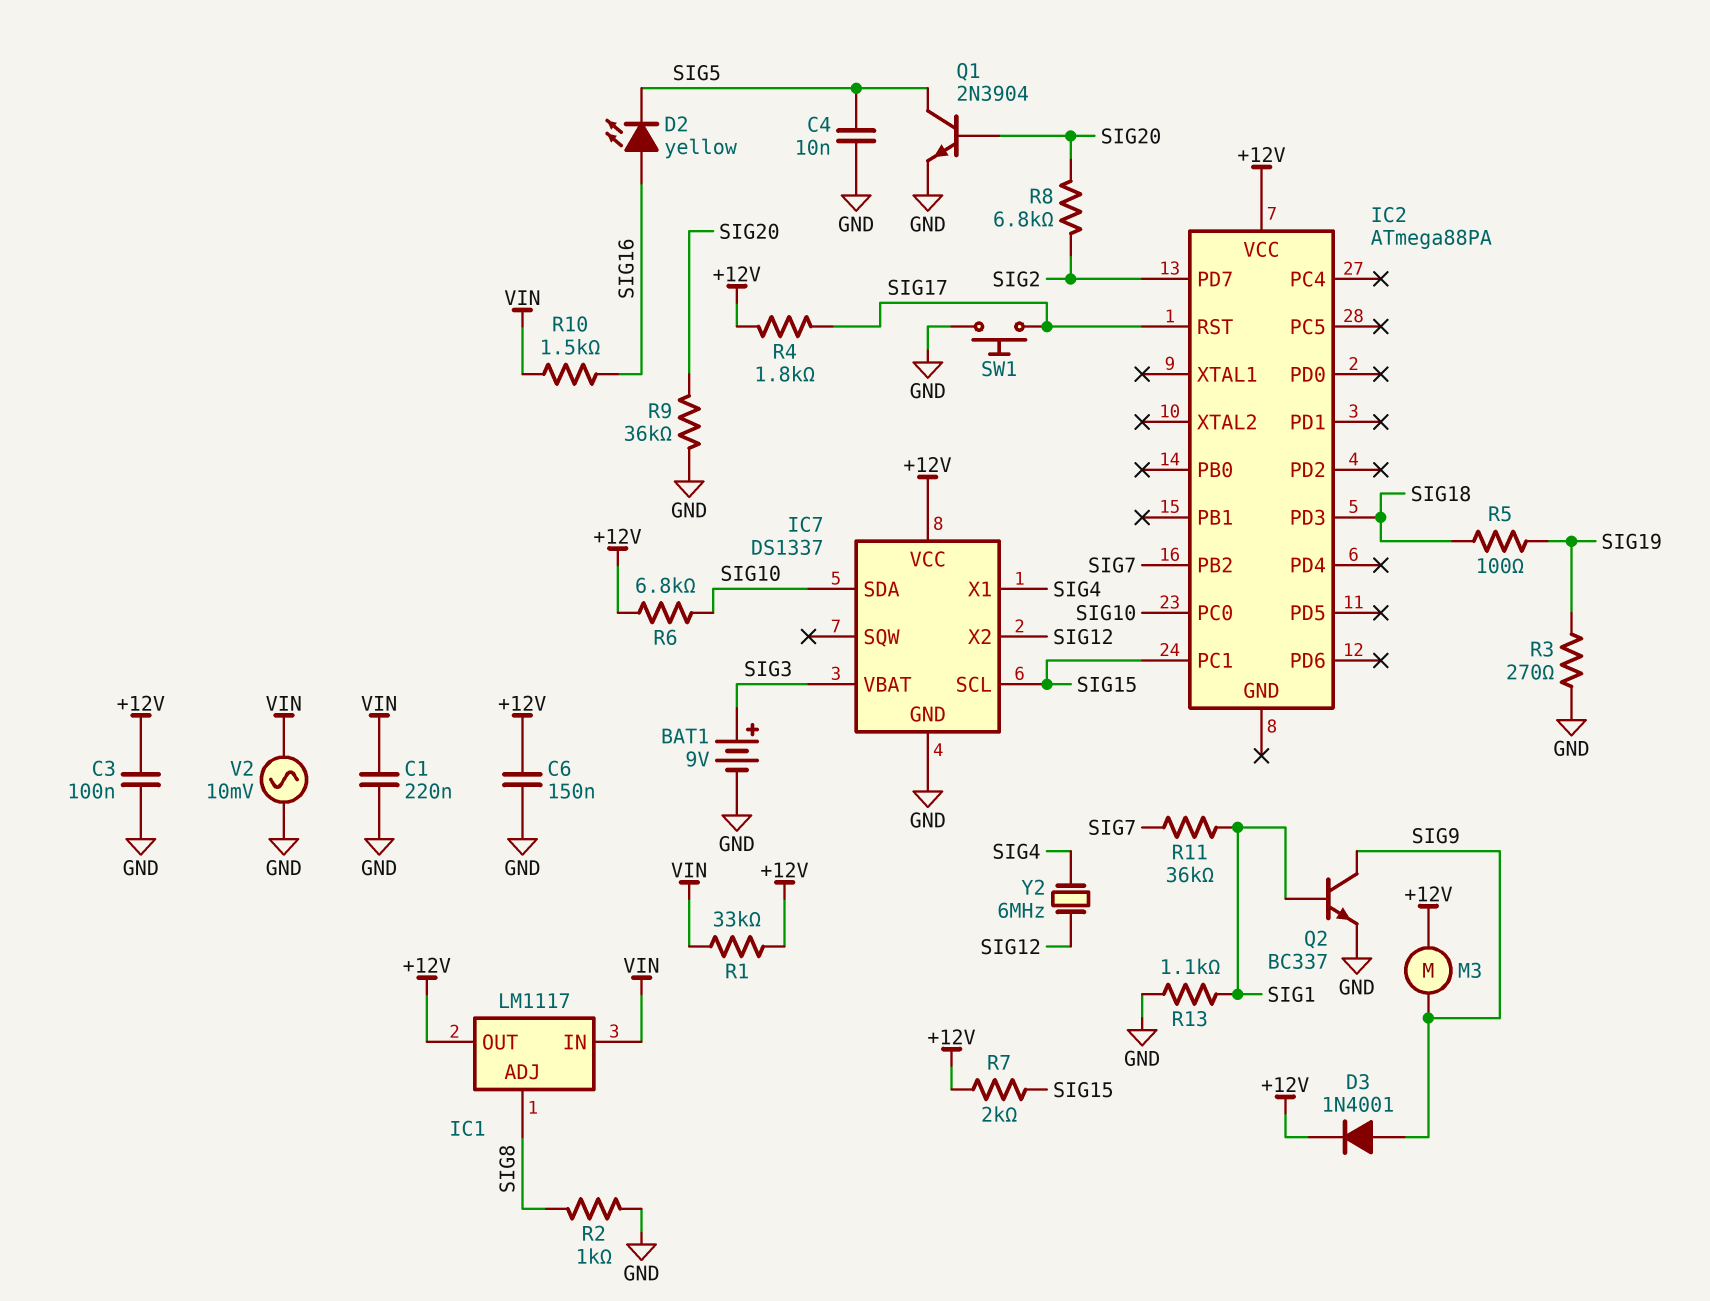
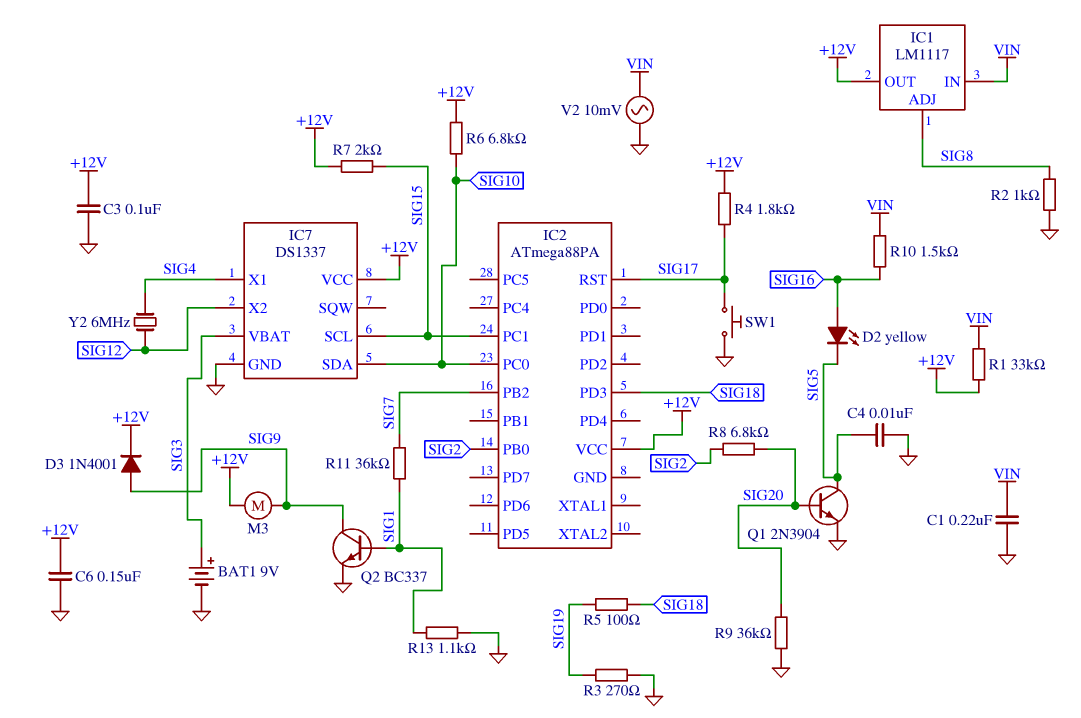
IC2 pin PB0: none -> SIG2
IC2 pin PD7: SIG2 -> none

